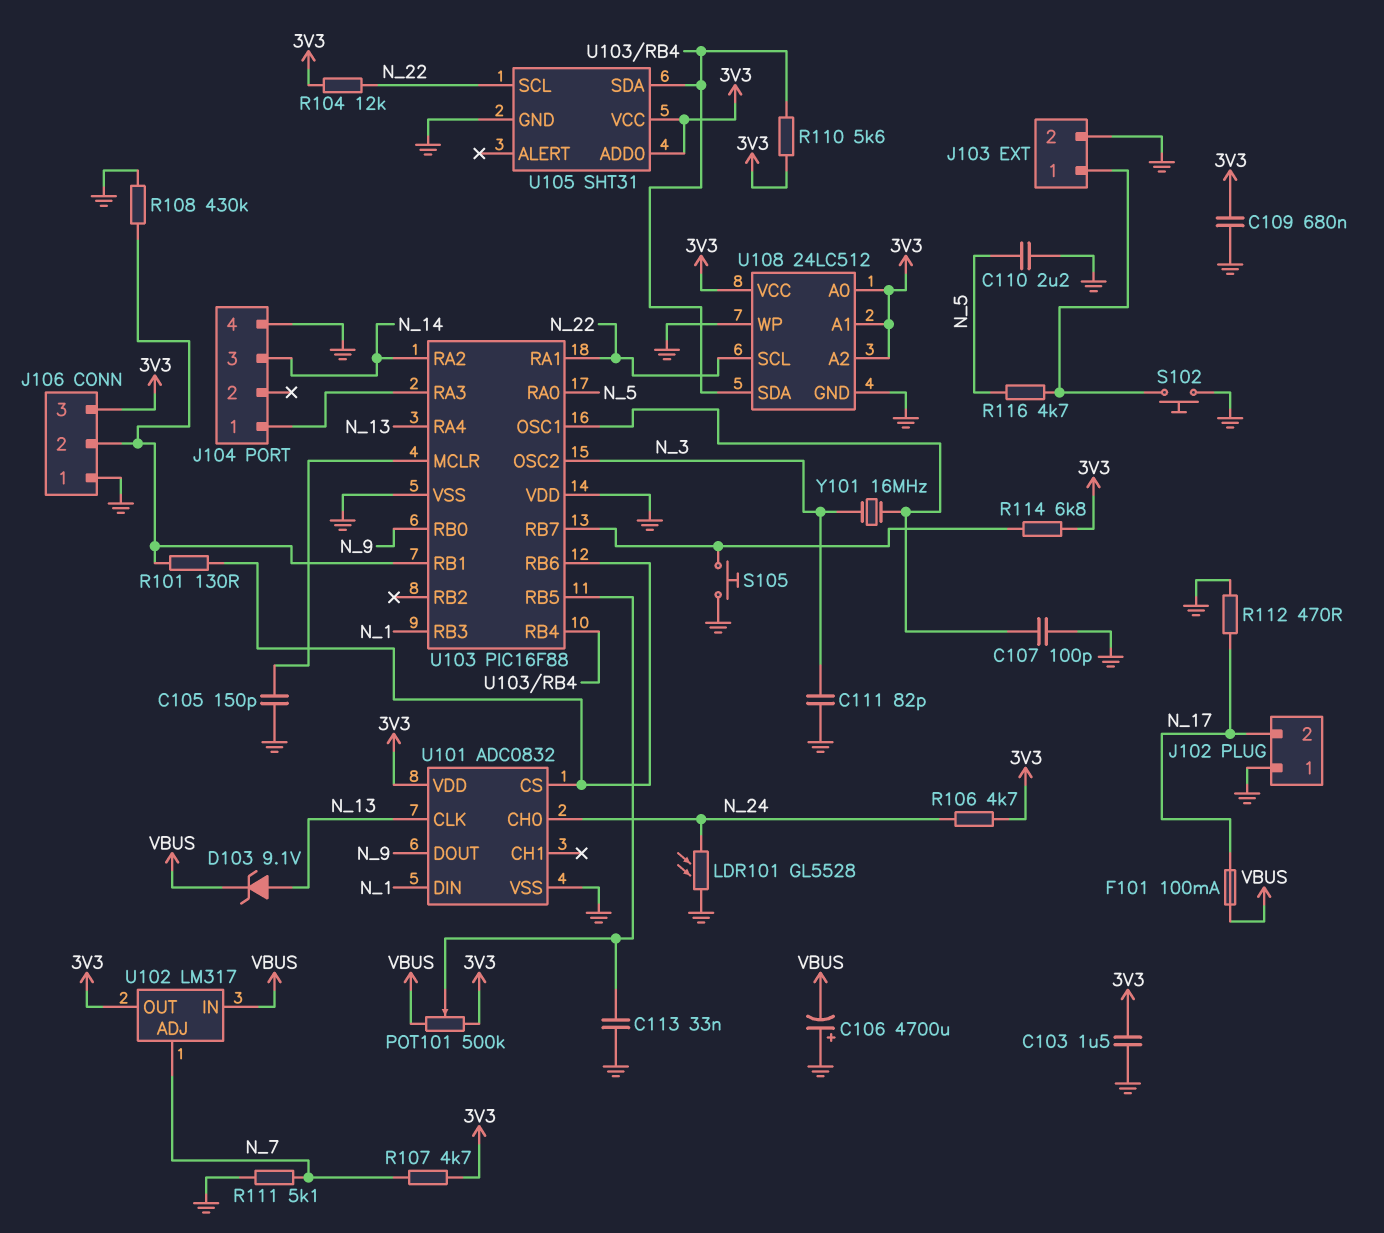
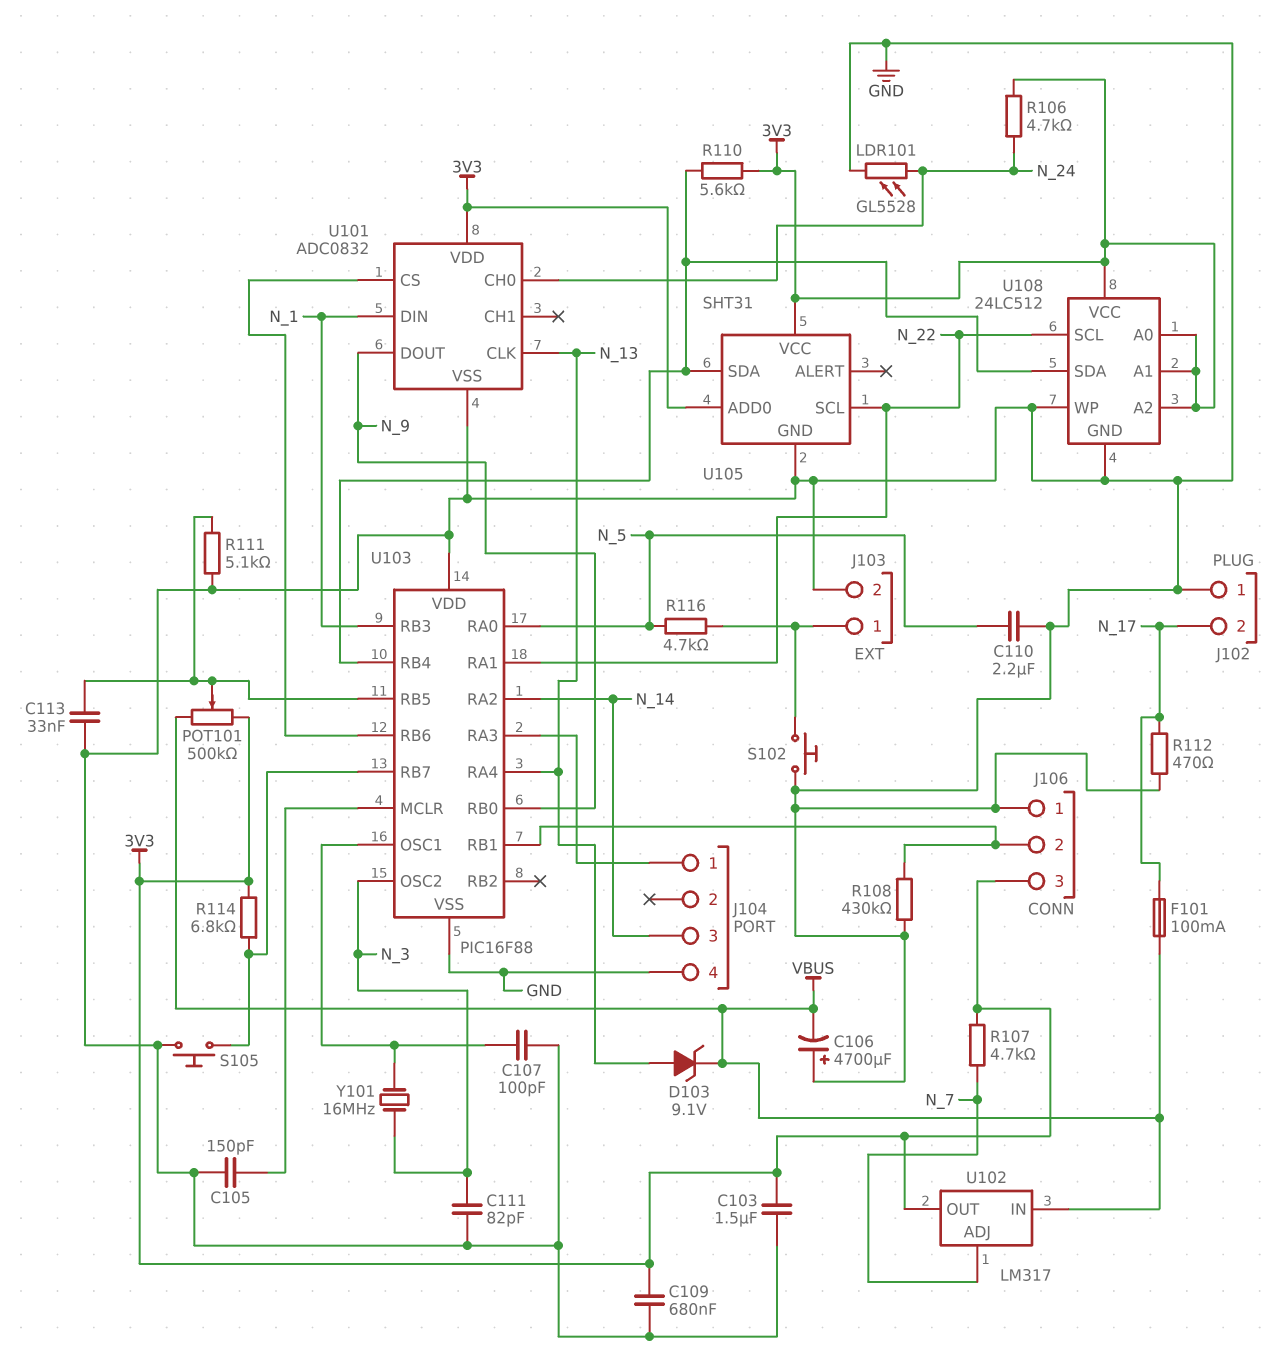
R101: 130 (J106/2, U101/CS) -> none
R104: 12k (3V3, N_22) -> none
R111: 5.1k (GND, N_7) -> 5.1k (GND, U103/RB5)

